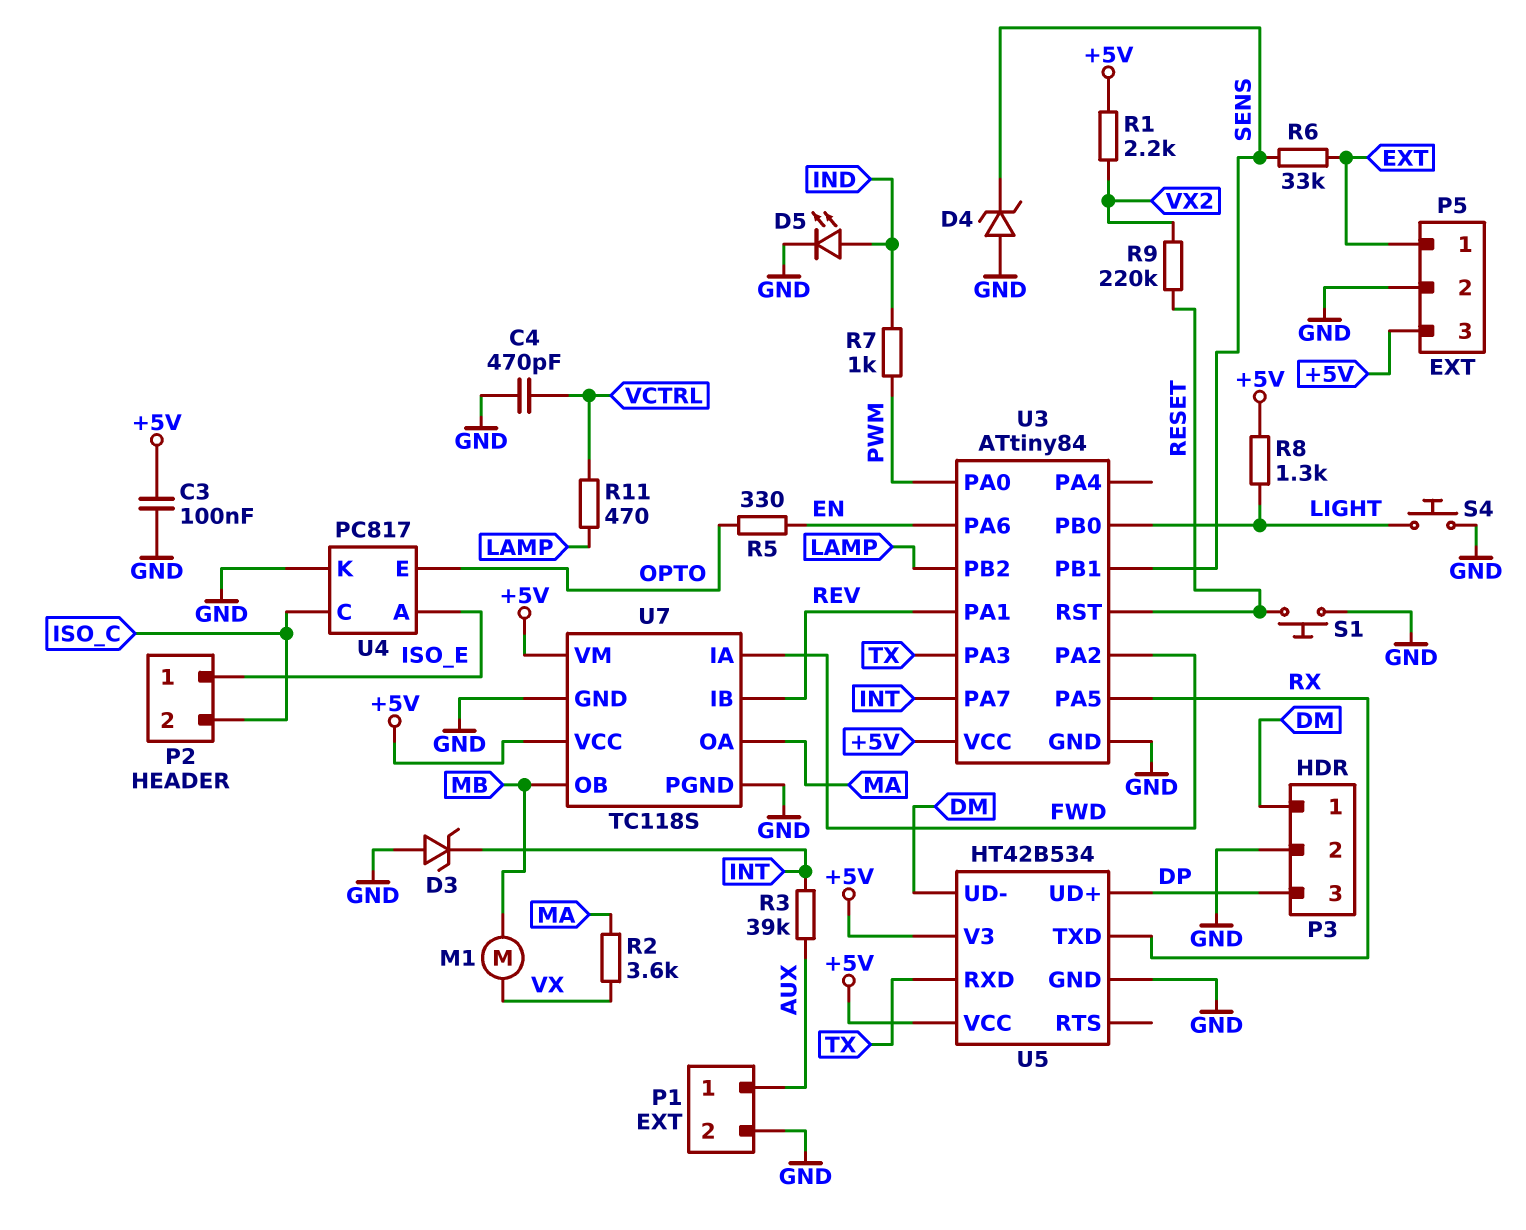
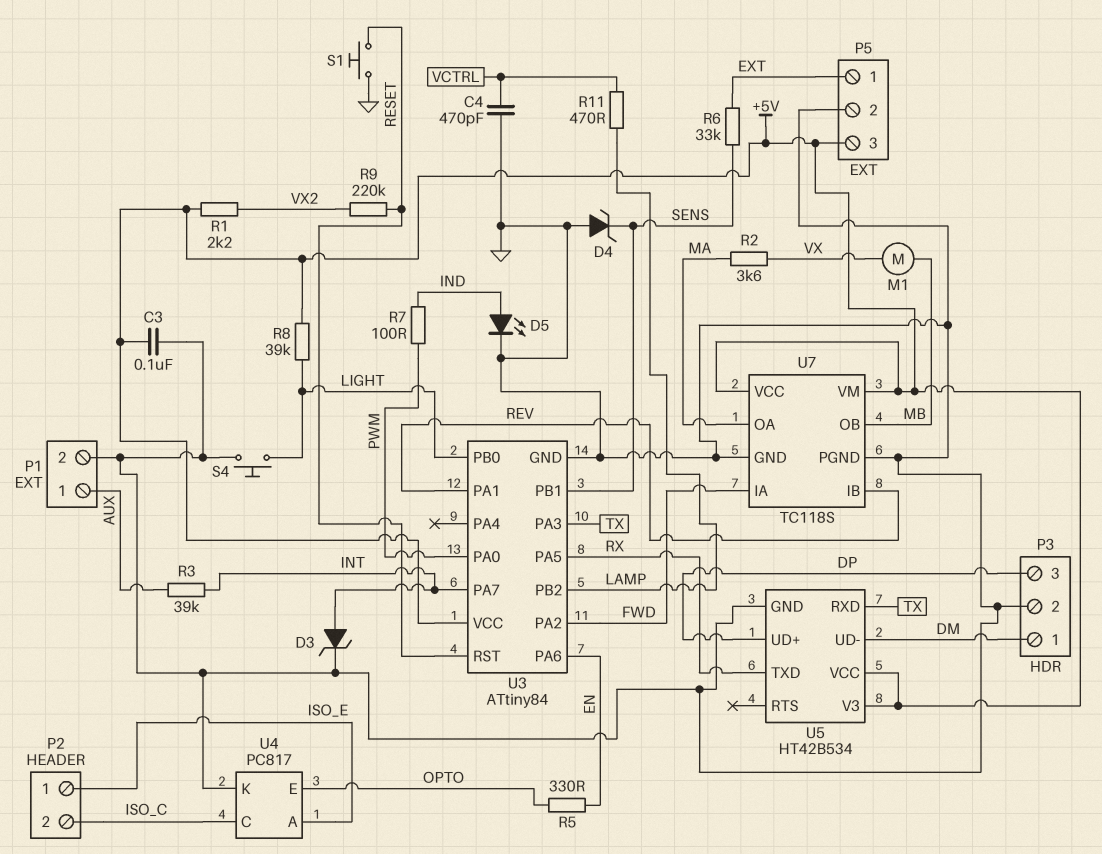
D3: zener (A GND, K INT) -> zener (A INT, K GND)
R7: 1k (IND, PWM) -> 100 (IND, PWM)
R8: 1.3k (+5V, LIGHT) -> 39k (+5V, LIGHT)

